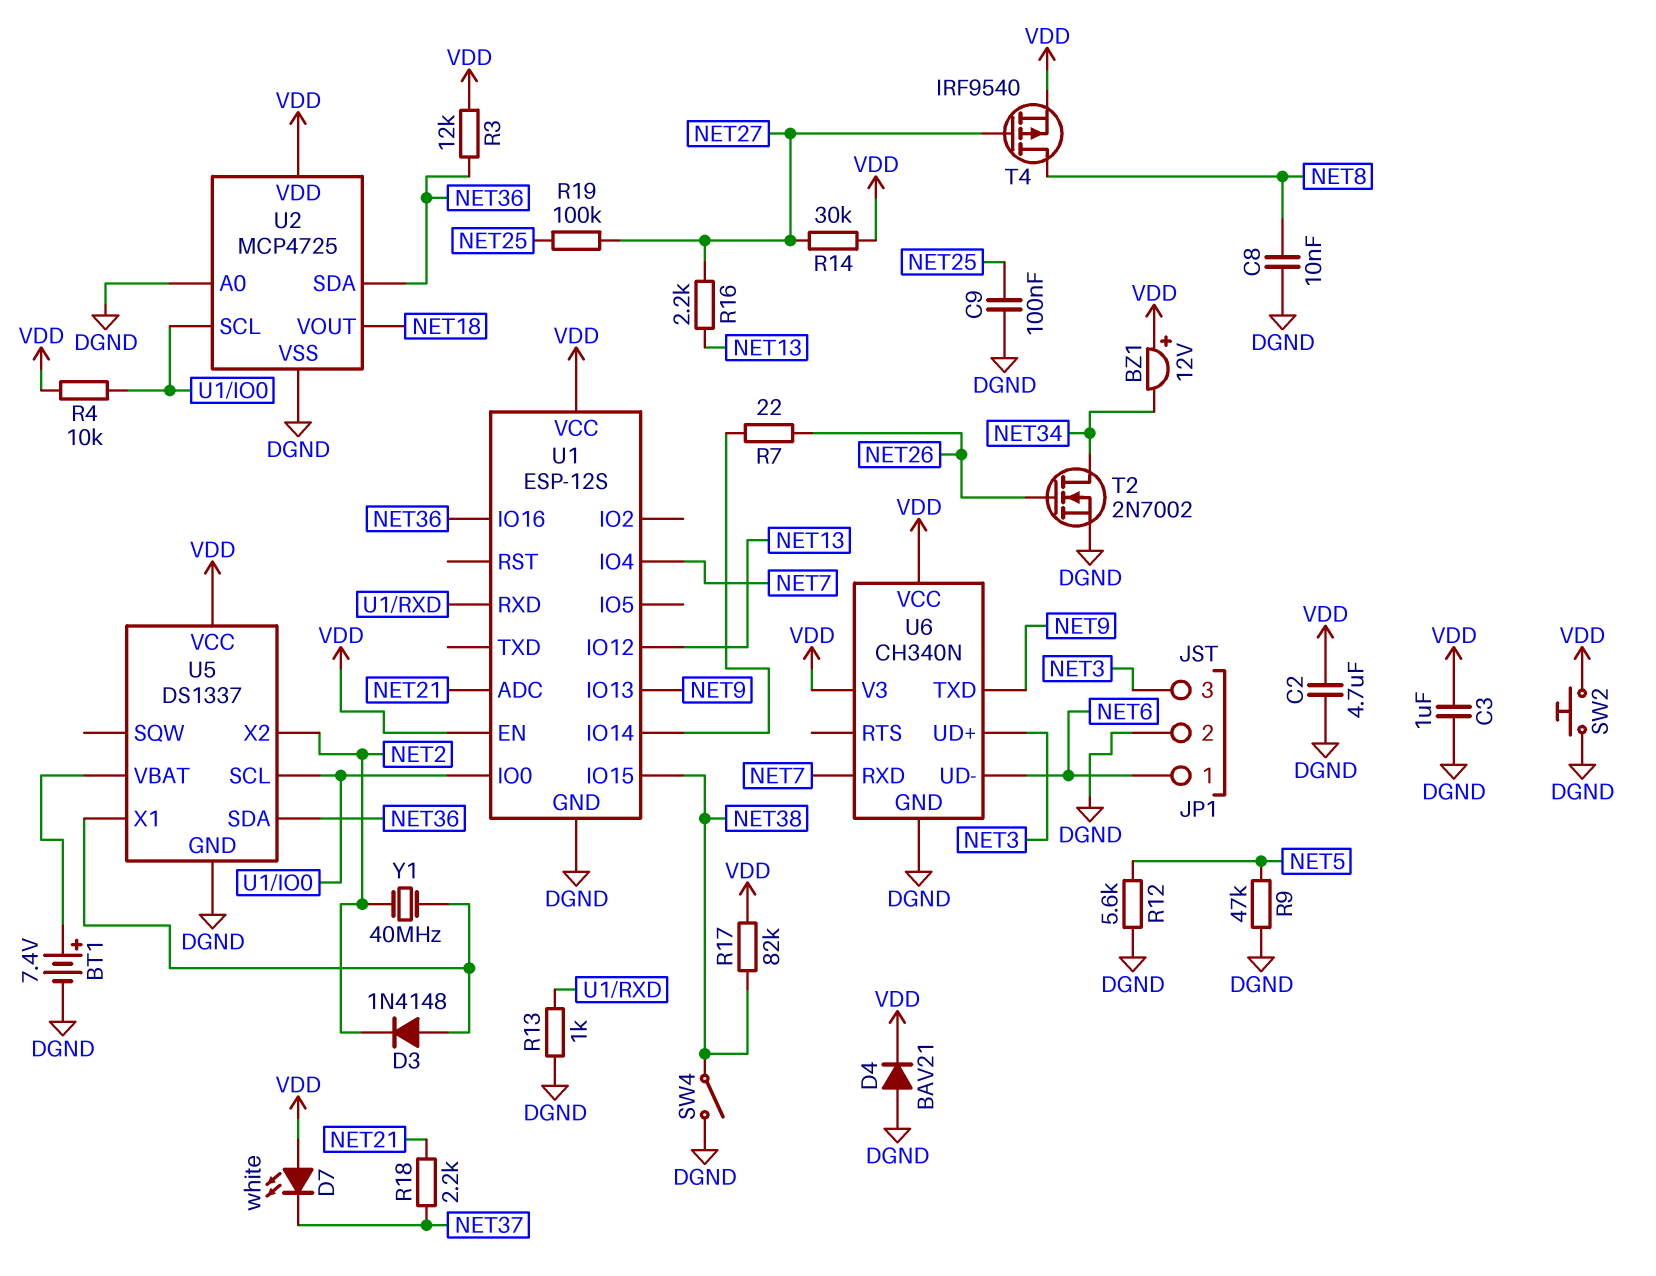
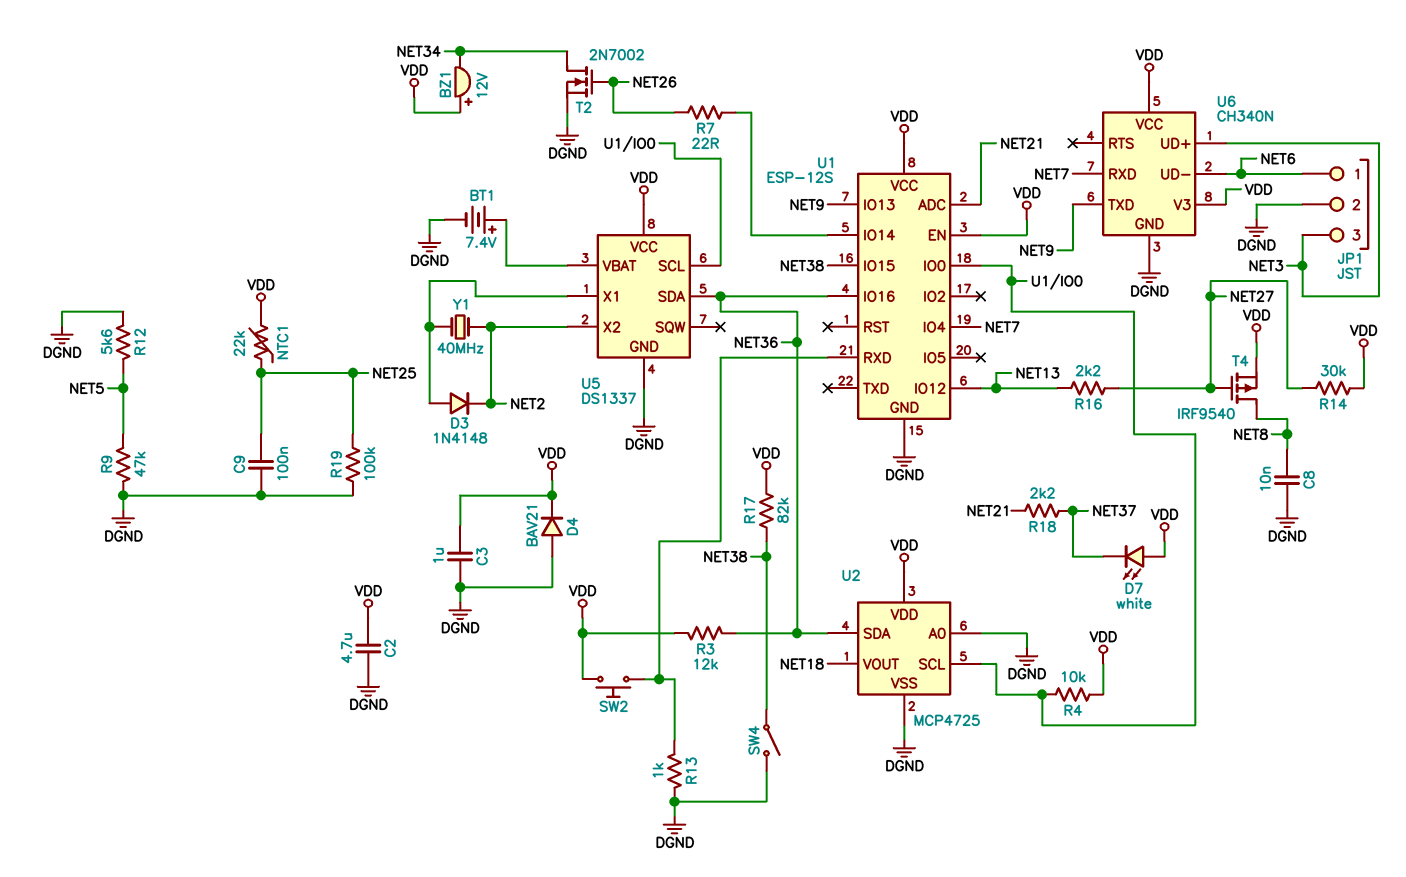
NTC1: none -> 22k (NET25, VDD)
R19: 100k (NET25, NET27) -> 100k (DGND, NET25)
SW2: button (DGND, VDD) -> button (U1/RXD, VDD)

